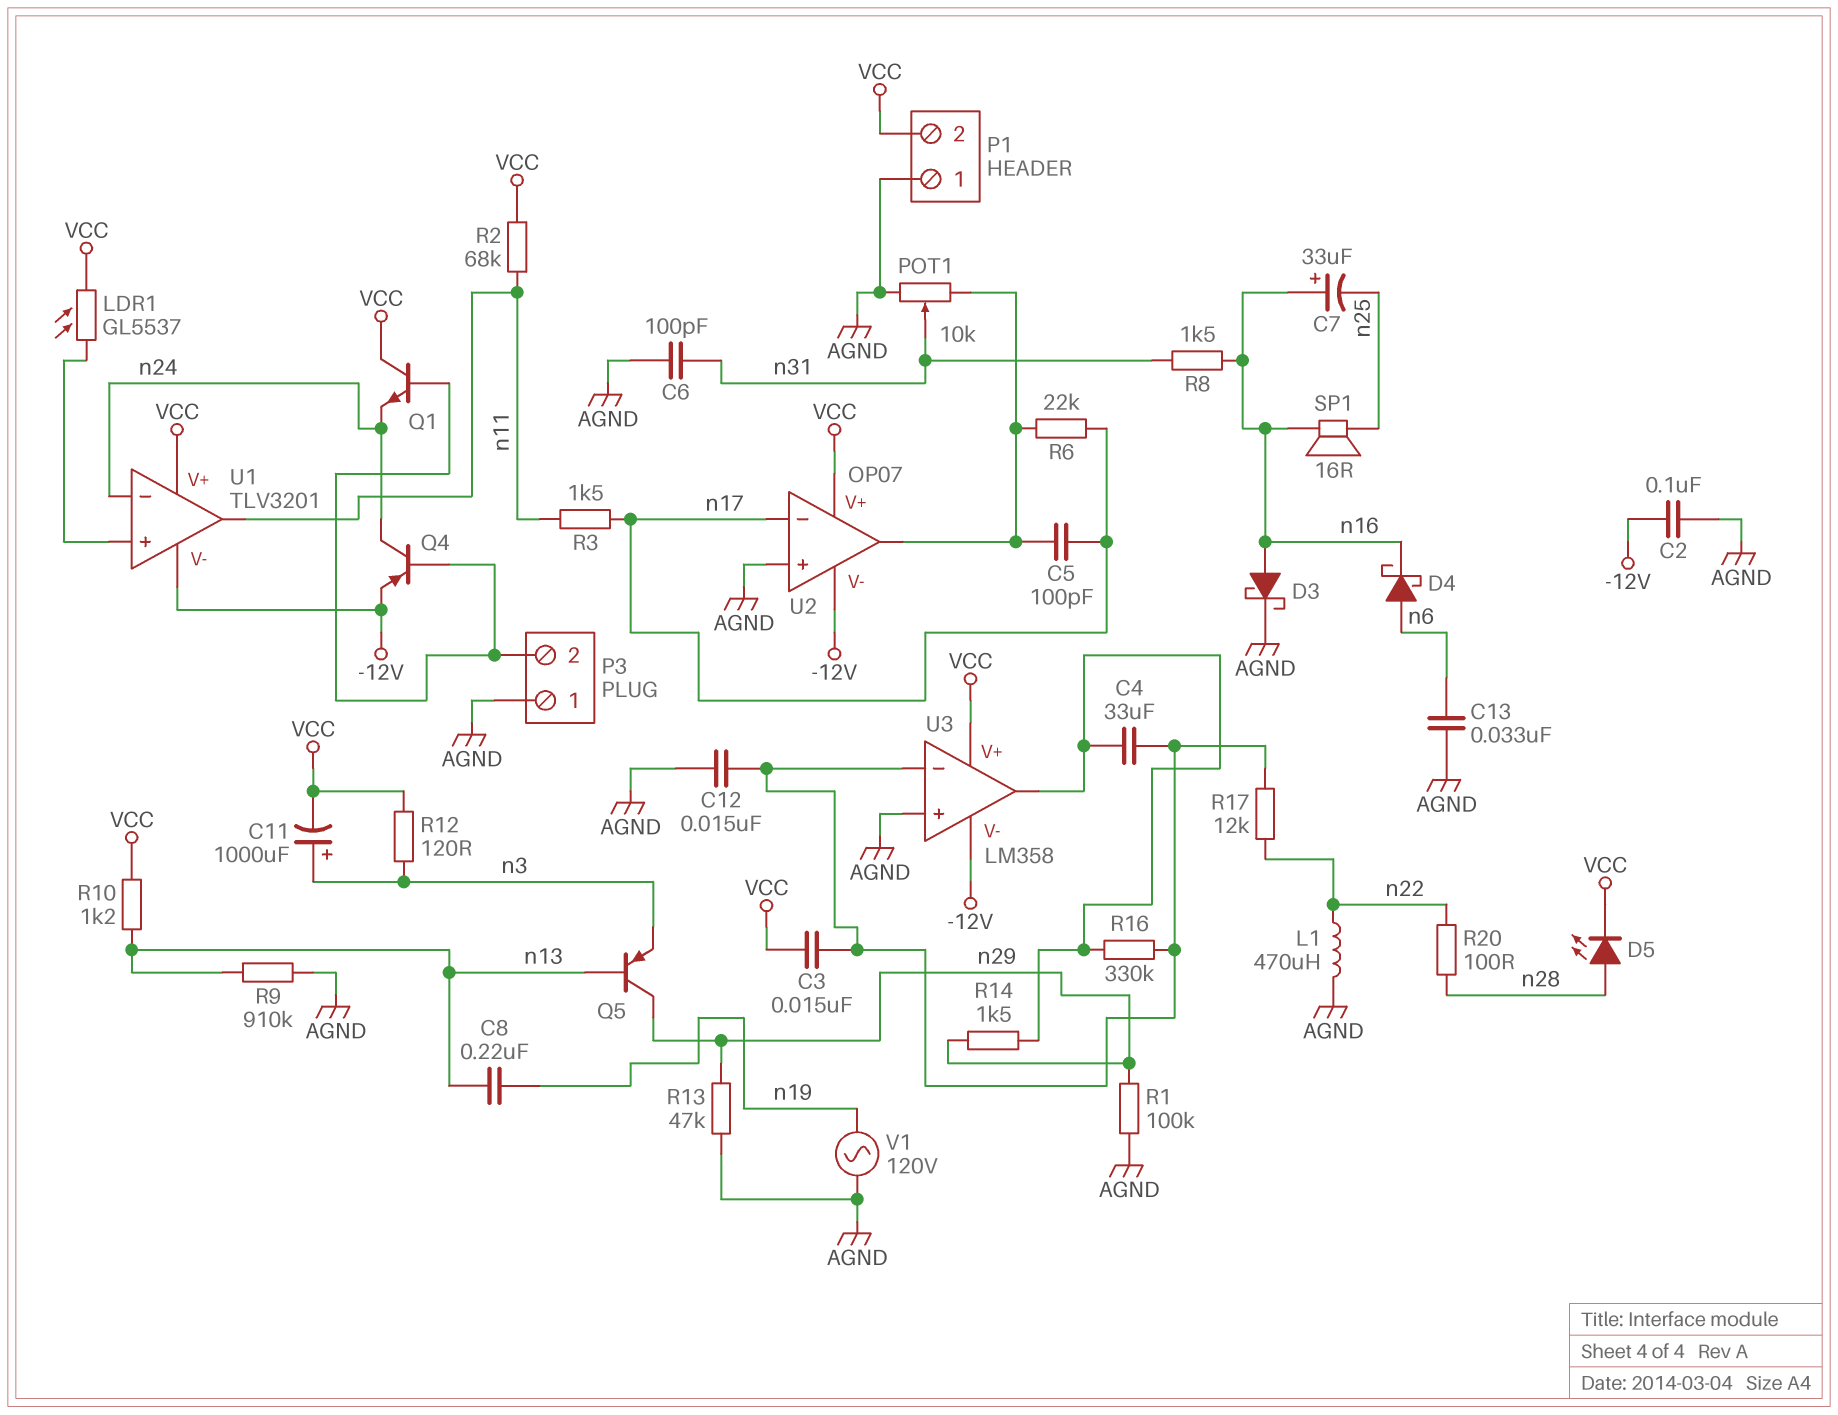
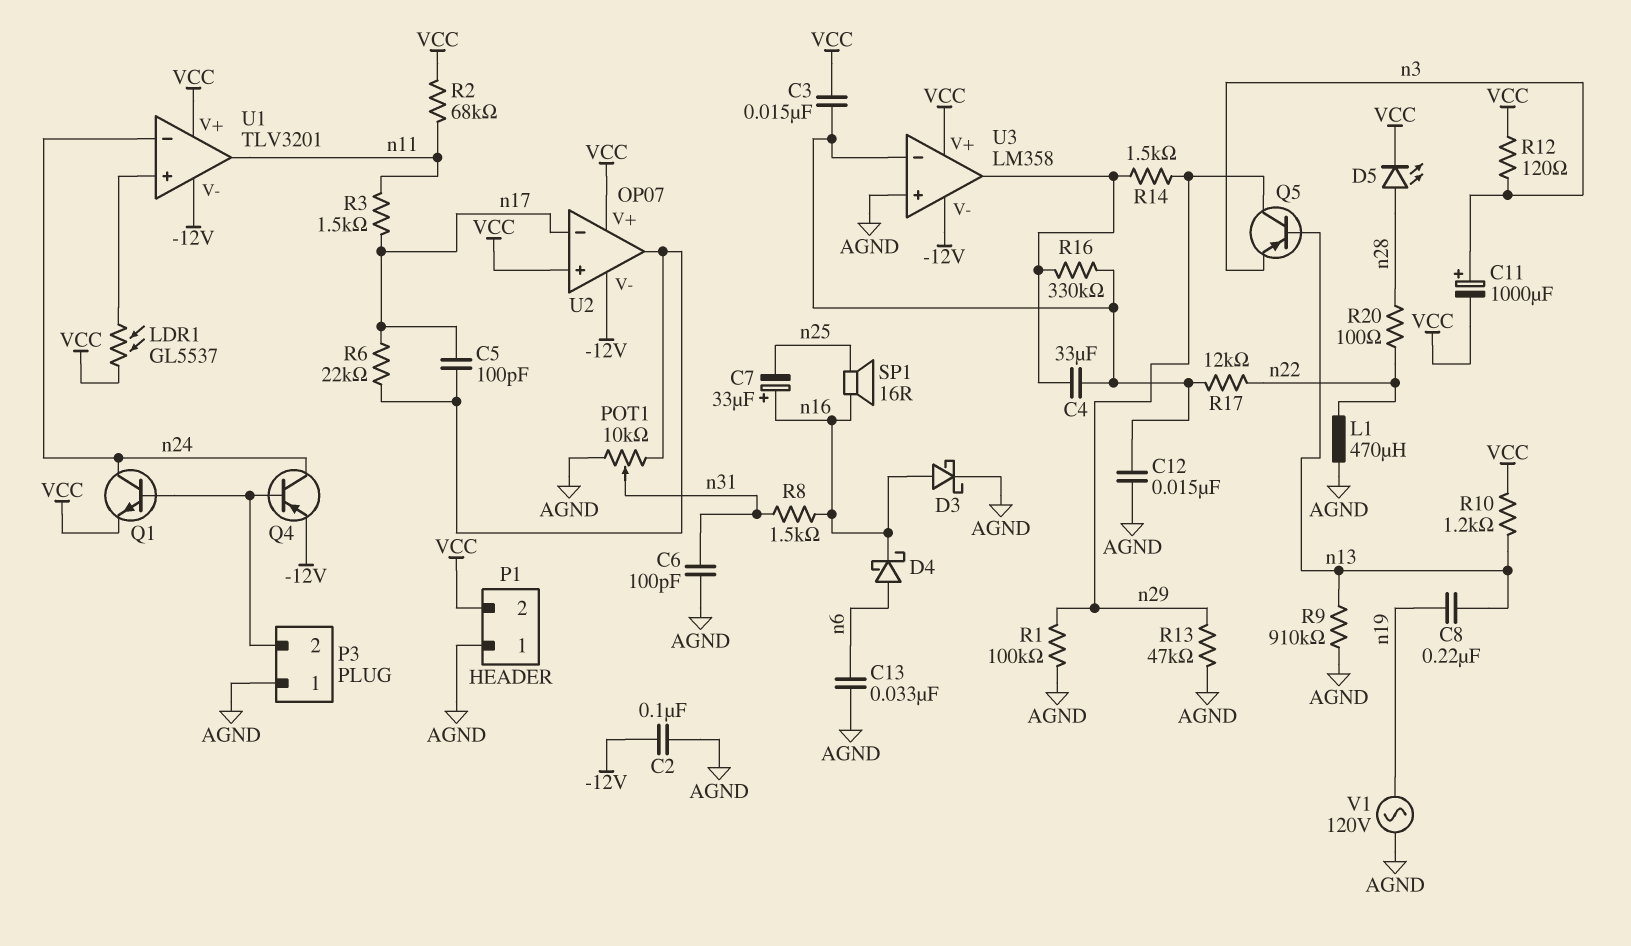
Q1: NPN (B P3/2, C VCC, E n24) -> NPN (B P3/2, C n24, E VCC)
U2 pin in+: AGND -> VCC

